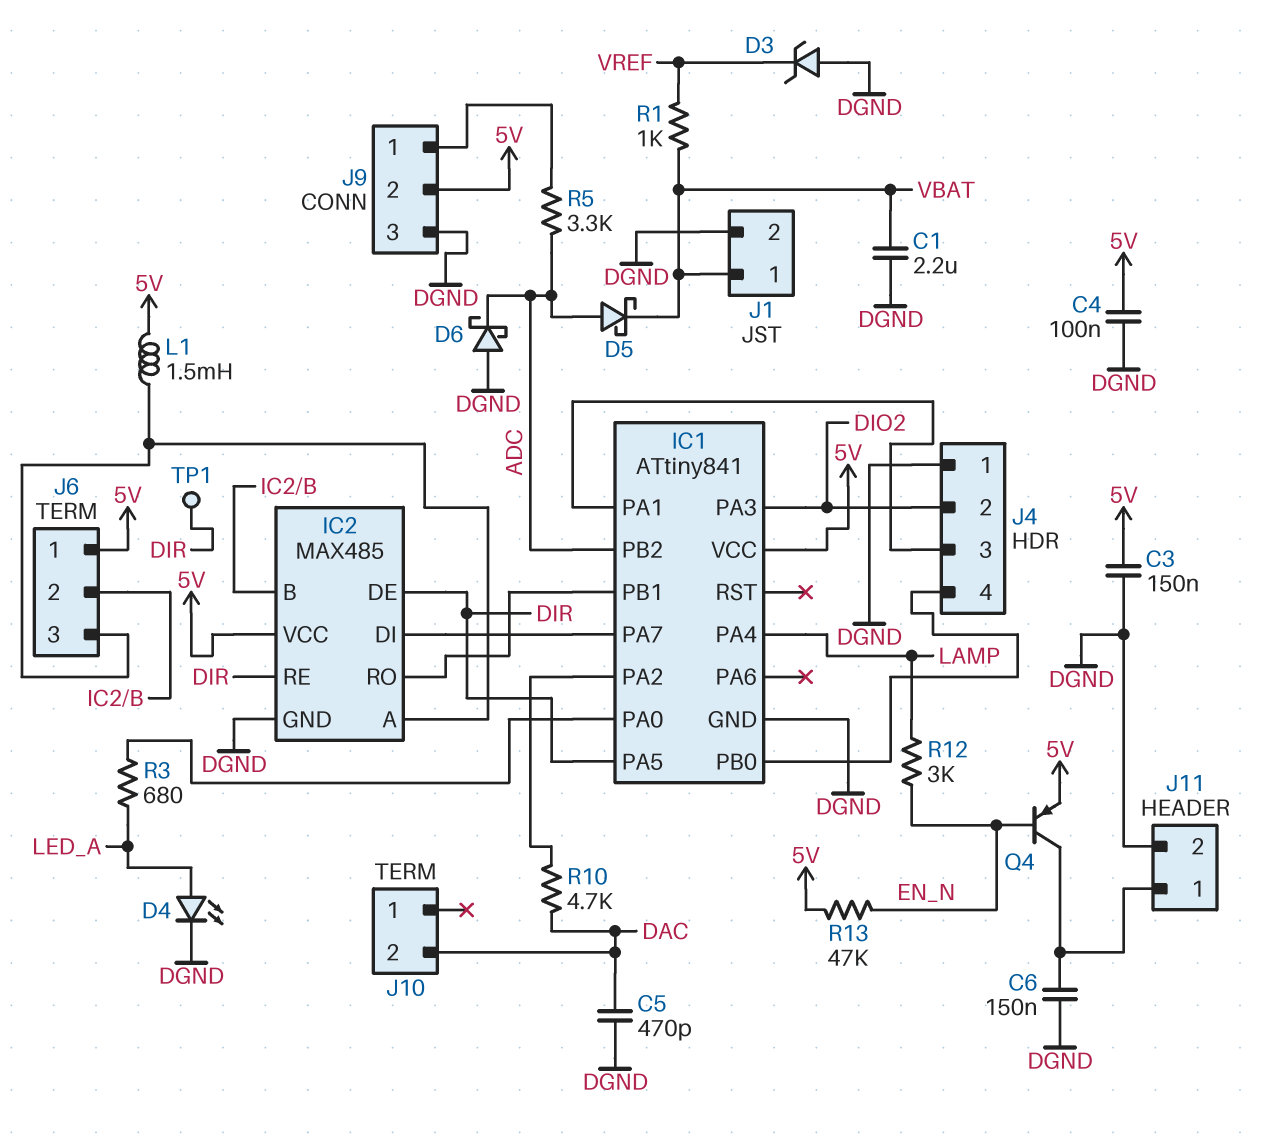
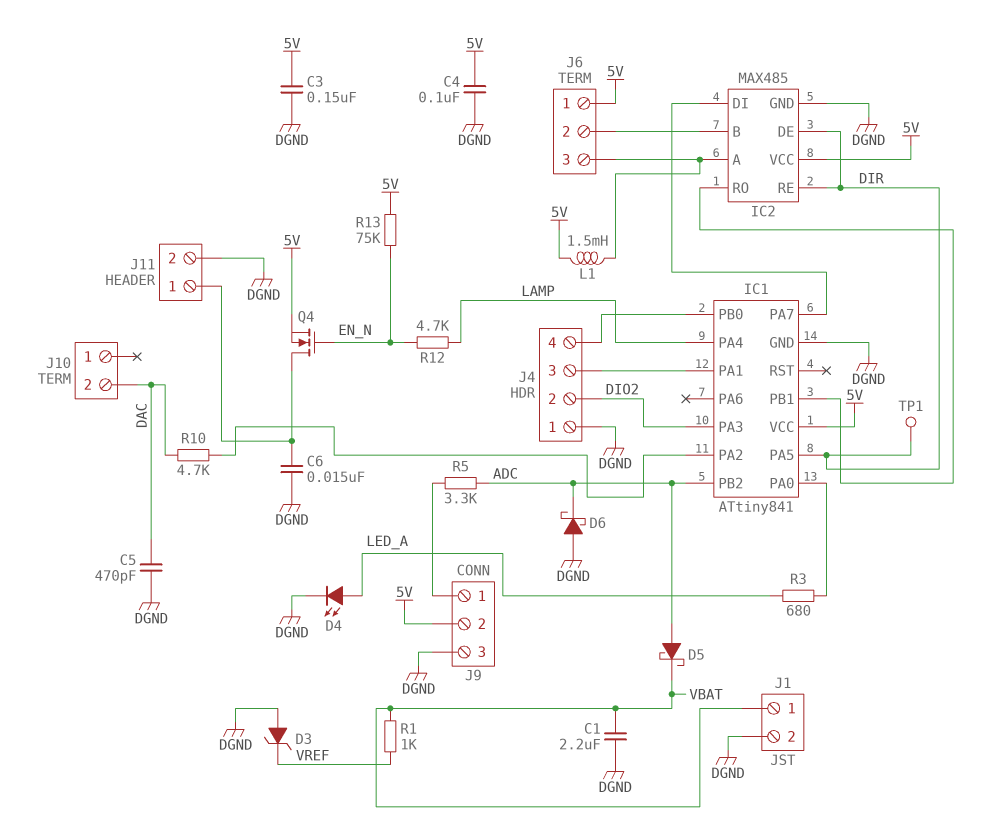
C6: 150nF (DGND, J11/1) -> 15nF (DGND, J11/1)
Q4: PNP (B EN_N, C J11/1, E 5V) -> NMOS (G EN_N, D J11/1, S 5V)
R12: 3k (EN_N, LAMP) -> 4.7k (EN_N, LAMP)
R13: 47k (5V, EN_N) -> 75k (5V, EN_N)

